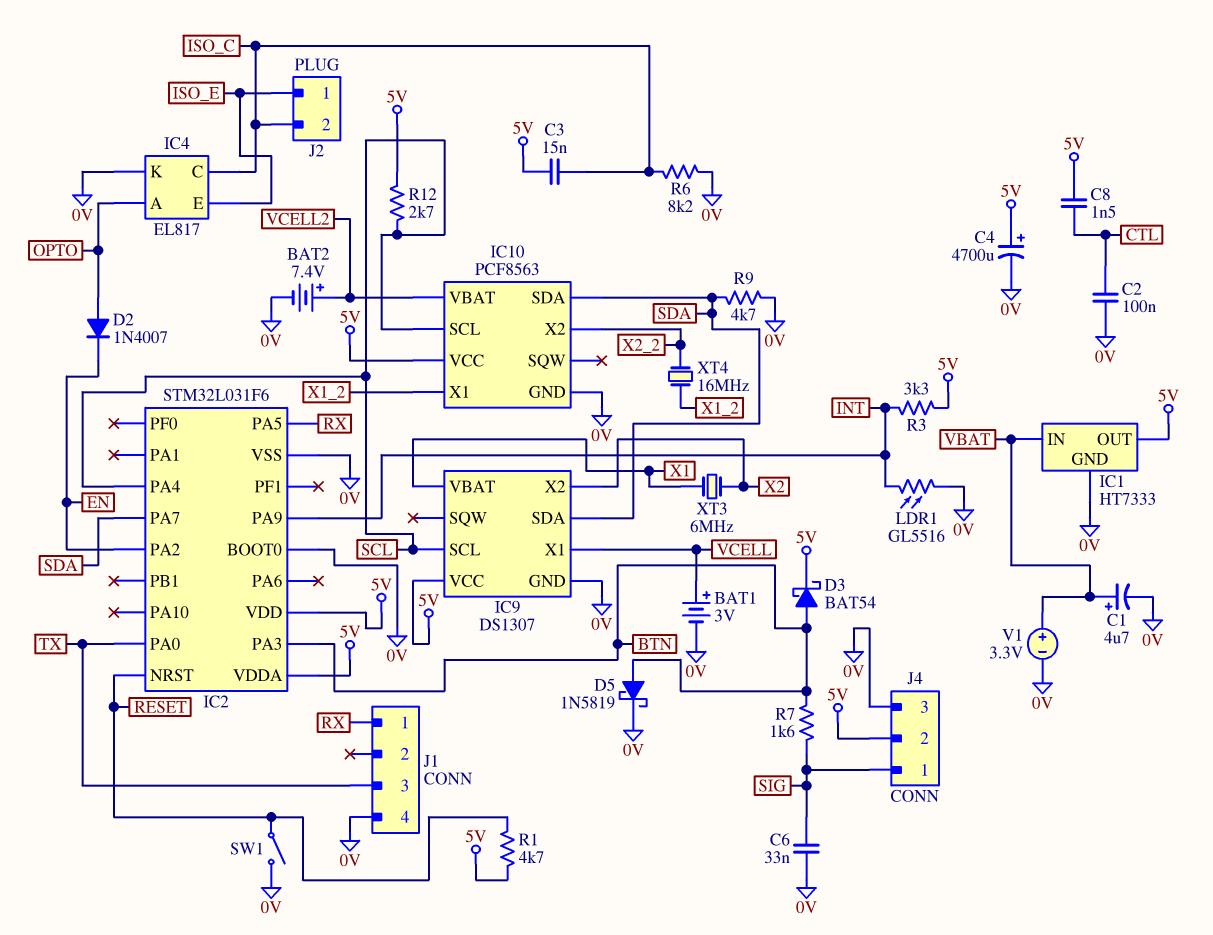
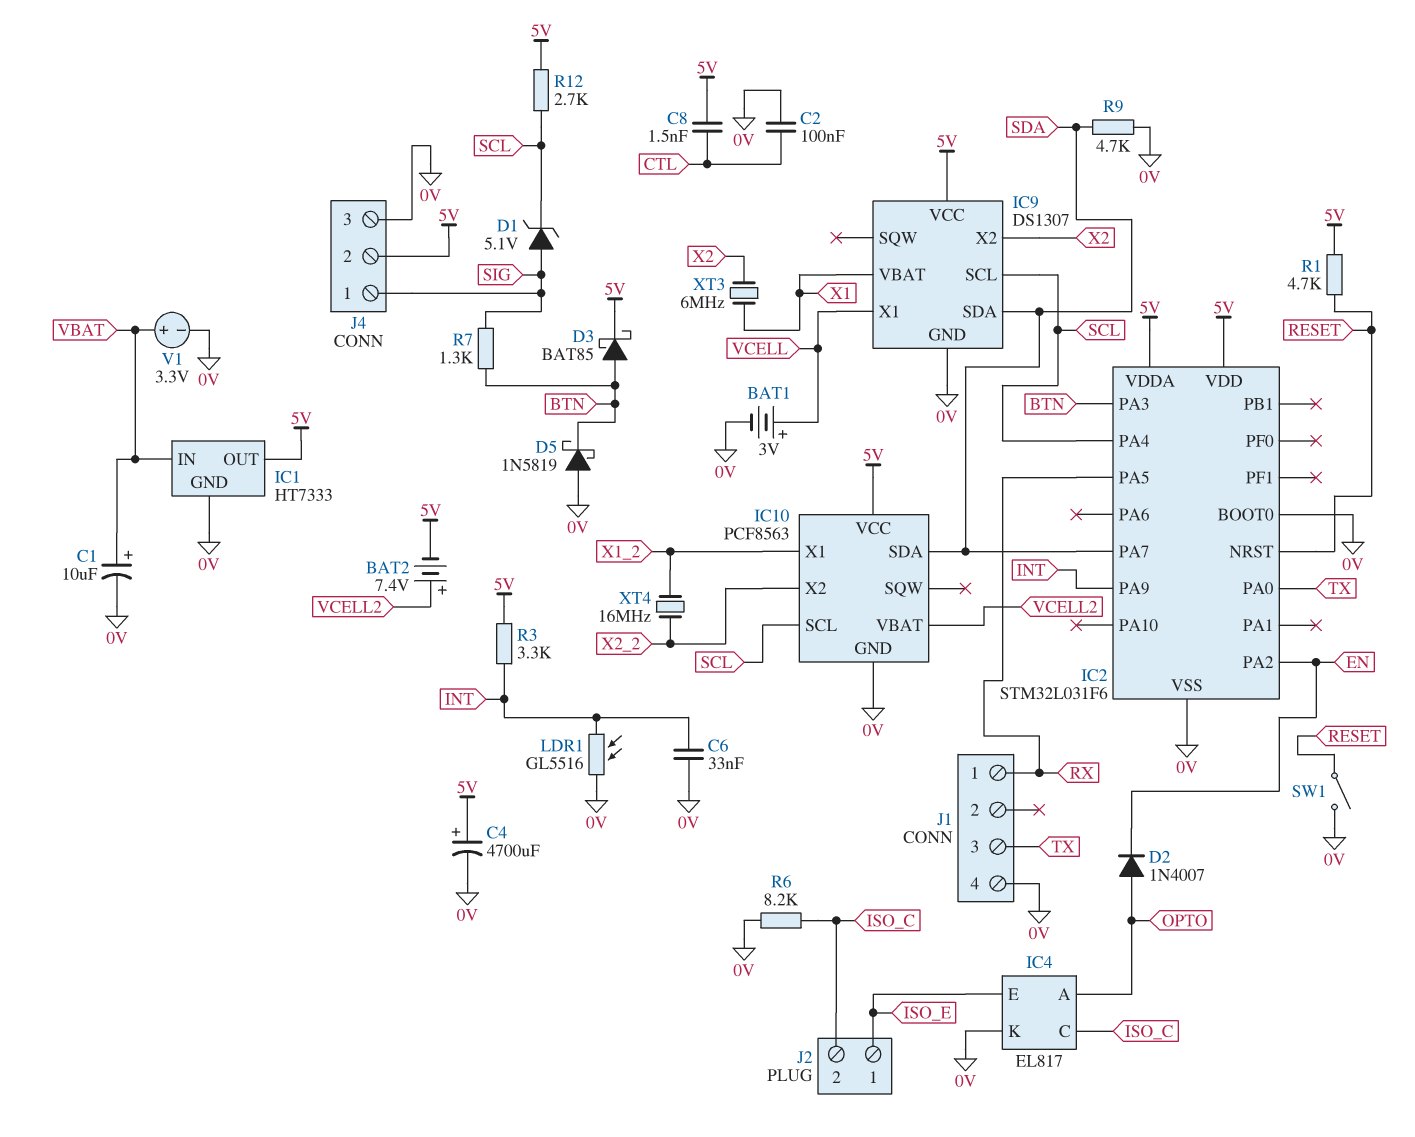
BAT2: 7.4V (plus VCELL2, minus 0V) -> 7.4V (plus VCELL2, minus 5V)
C1: 4.7uF (plus VBAT, minus 0V) -> 10uF (plus VBAT, minus 0V)
C3: 15nF (5V, ISO_C) -> none
C6: 33nF (0V, SIG) -> 33nF (0V, INT)
D1: none -> zener 5.1V (A SIG, K SCL)
D3: schottky BAT54 (A BTN, K 5V) -> schottky BAT85 (A BTN, K 5V)
D5: schottky 1N5819 (A BTN, K 0V) -> schottky 1N5819 (A 0V, K BTN)
R7: 1.6k (BTN, SIG) -> 1.3k (BTN, SIG)

